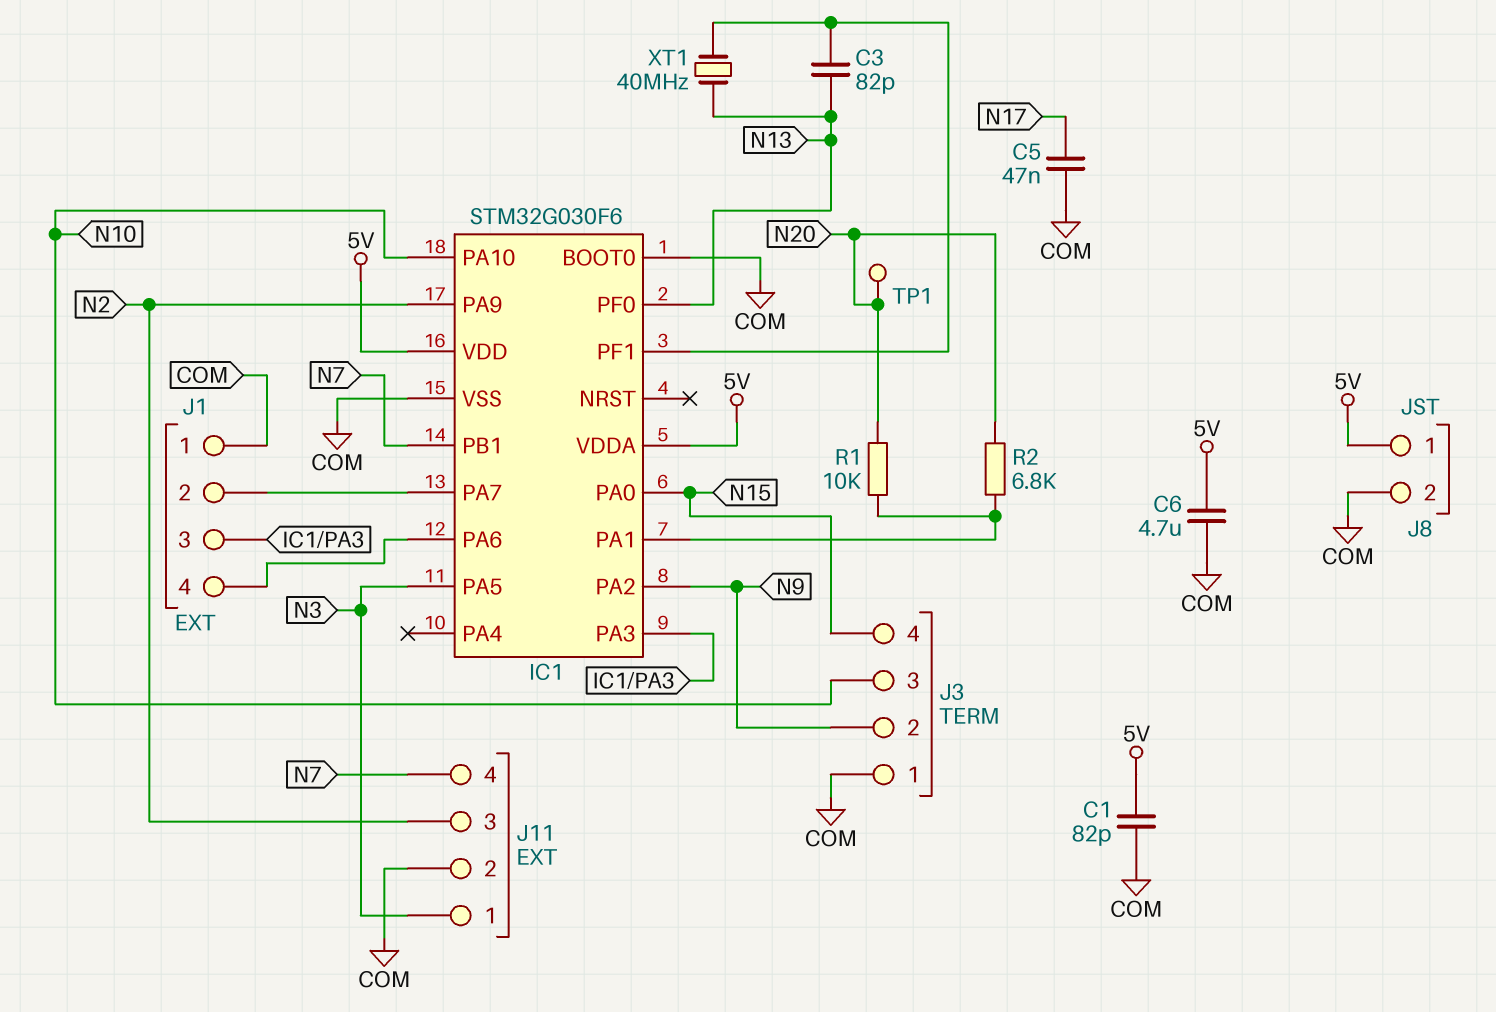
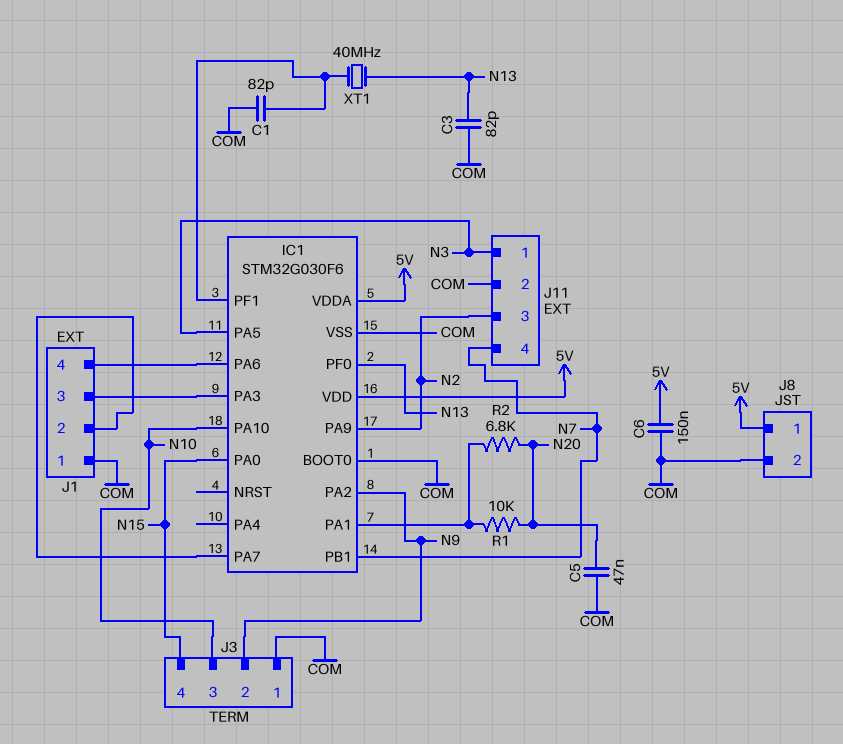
C1: 82pF (5V, COM) -> 82pF (COM, IC1/PF1)
C3: 82pF (IC1/PF1, N13) -> 82pF (COM, N13)
C5: 47nF (COM, N17) -> 47nF (COM, N20)
C6: 4.7uF (5V, COM) -> 150nF (5V, COM)
TP1: test point (N20) -> none

